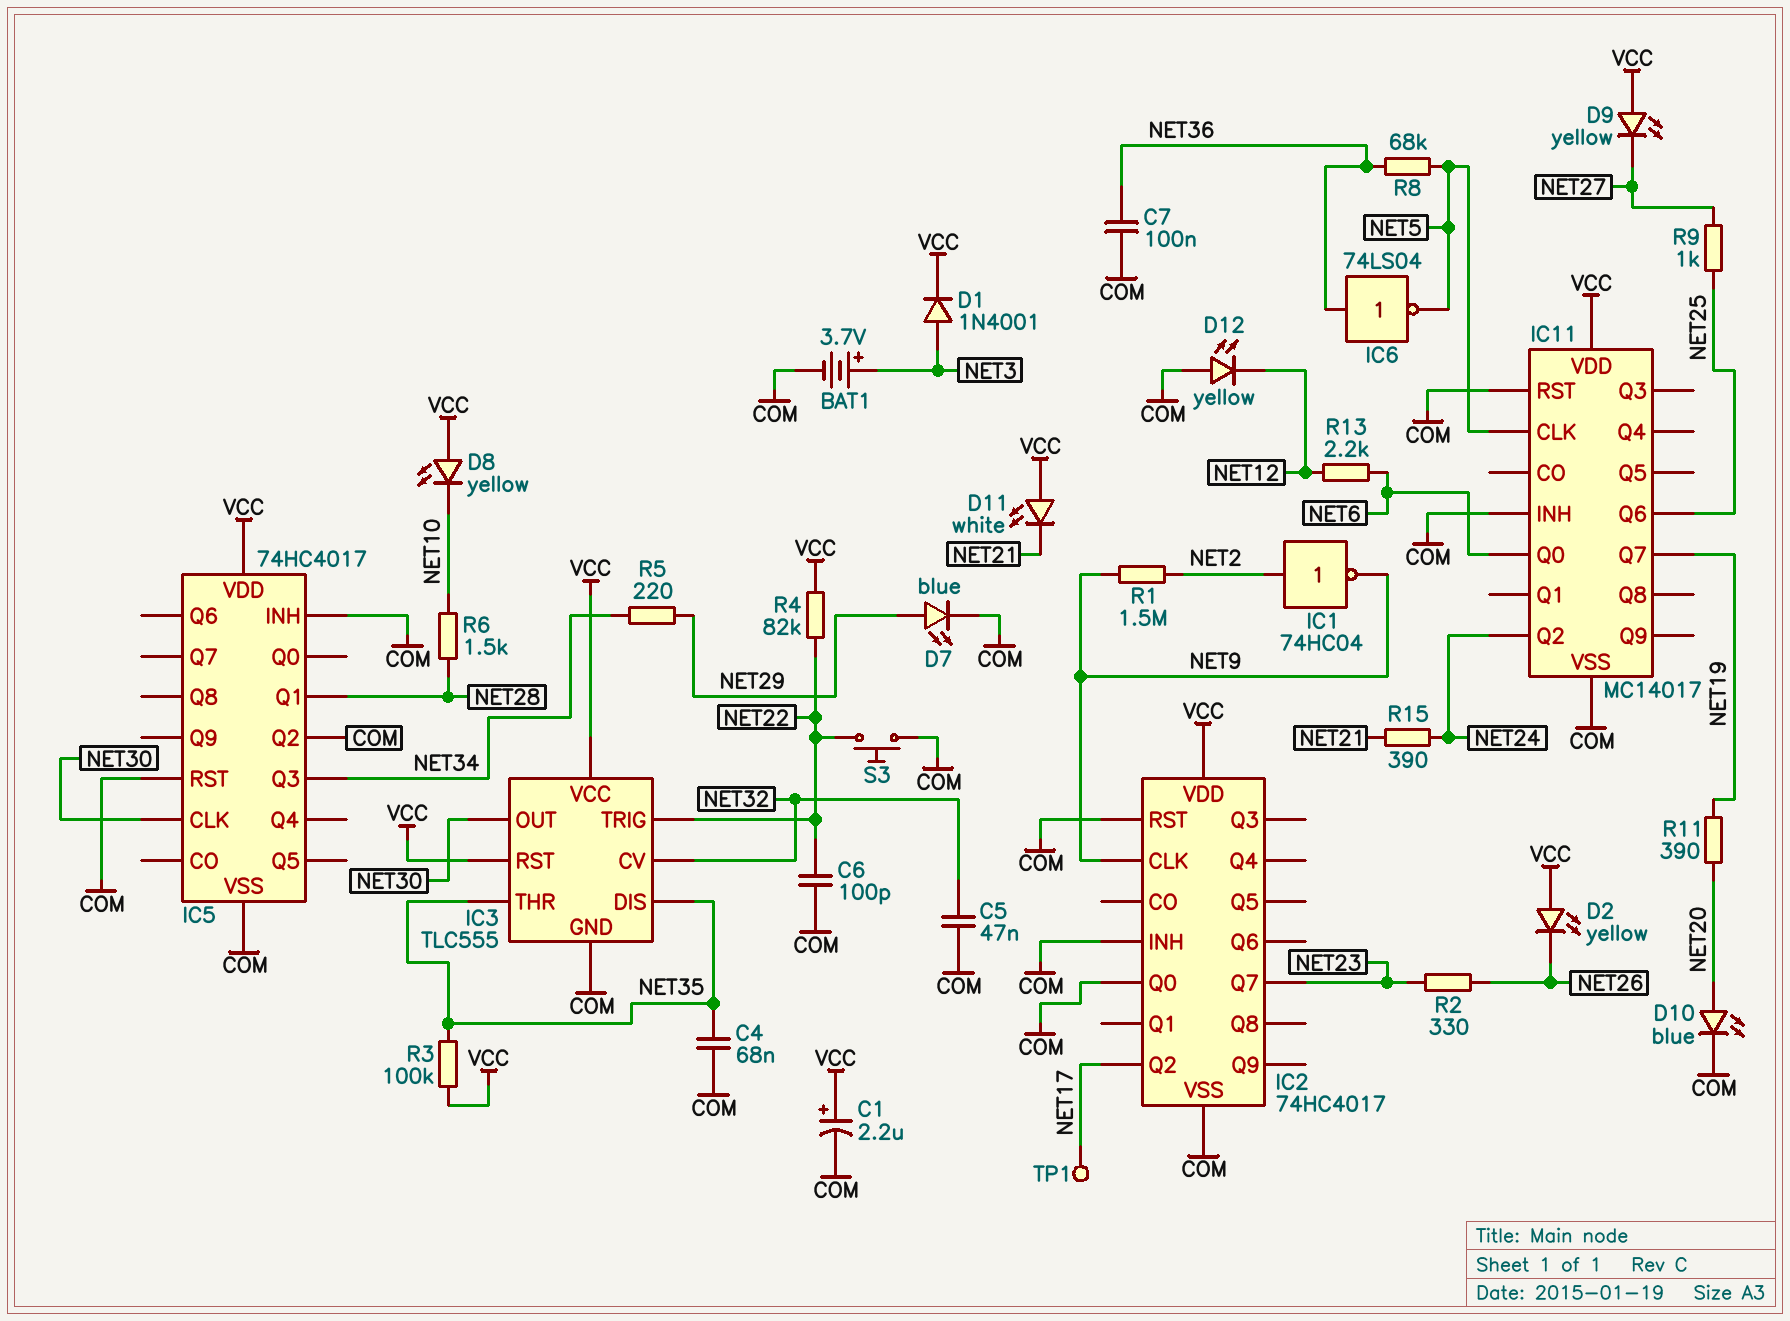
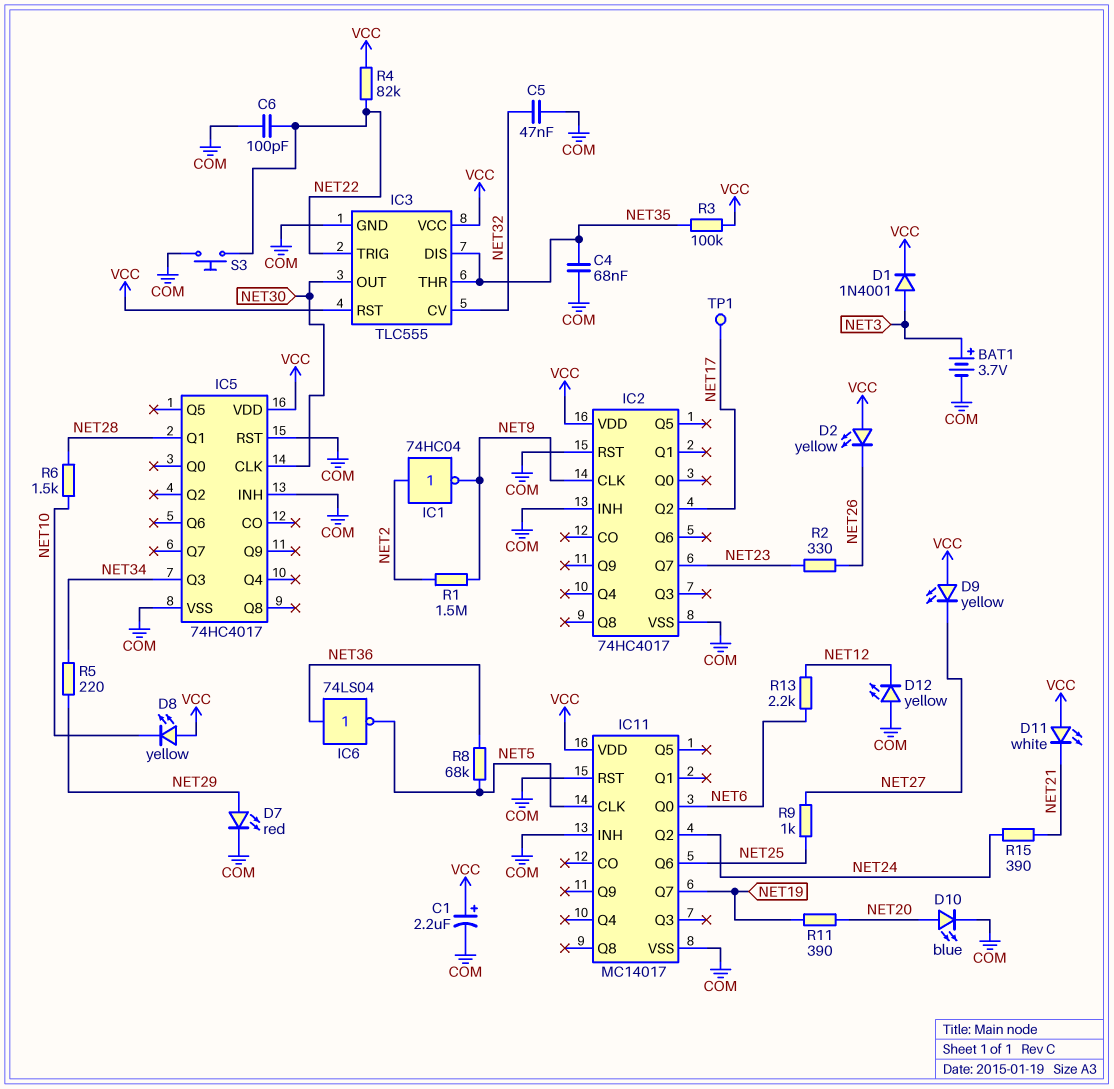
C7: 100nF (COM, NET36) -> none
D7: LED blue (A NET29, K COM) -> LED red (A NET29, K COM)
IC2 pin Q0: COM -> none
IC5 pin Q2: COM -> none

